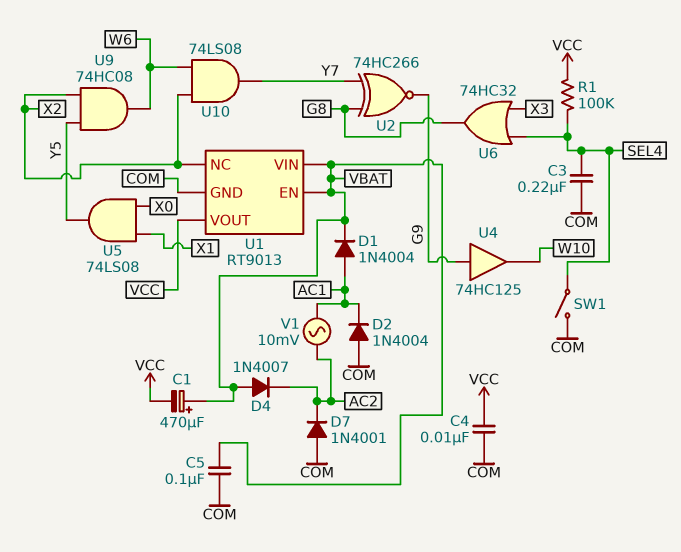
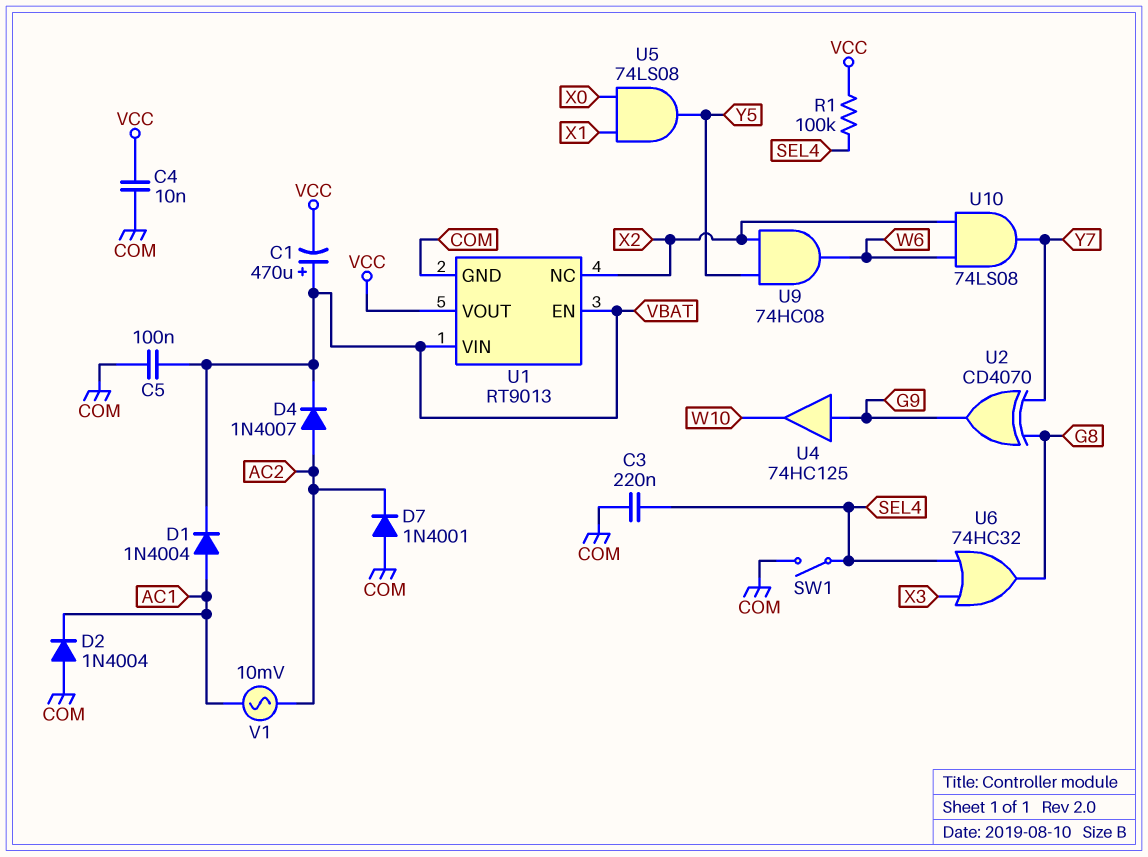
D4: diode 1N4007 (A VBAT, K AC2) -> diode 1N4007 (A AC2, K VBAT)
U2: XNOR 74HC266 (in G8, in Y7, out G9) -> XOR CD4070 (in G8, in Y7, out G9)

